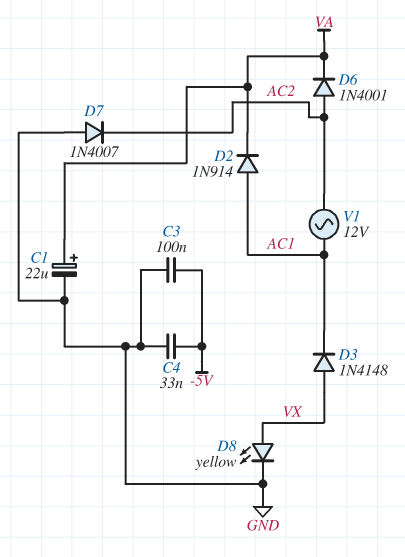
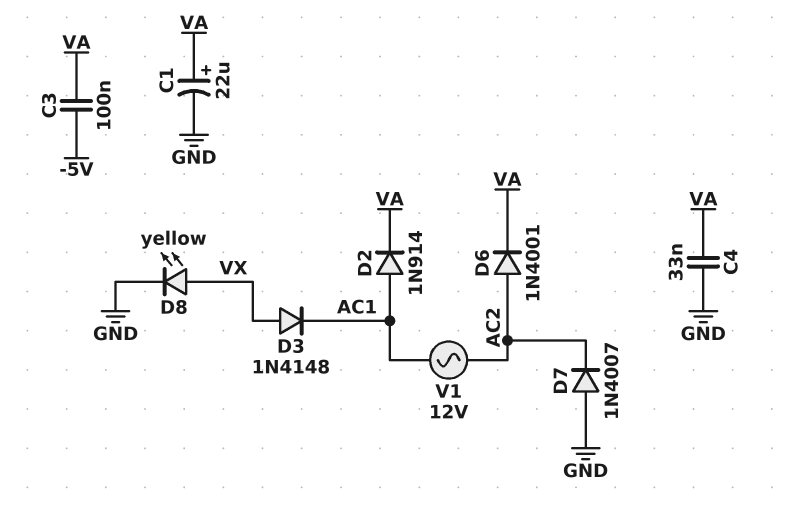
C3: 100nF (-5V, GND) -> 100nF (-5V, VA)
C4: 33nF (-5V, GND) -> 33nF (GND, VA)

